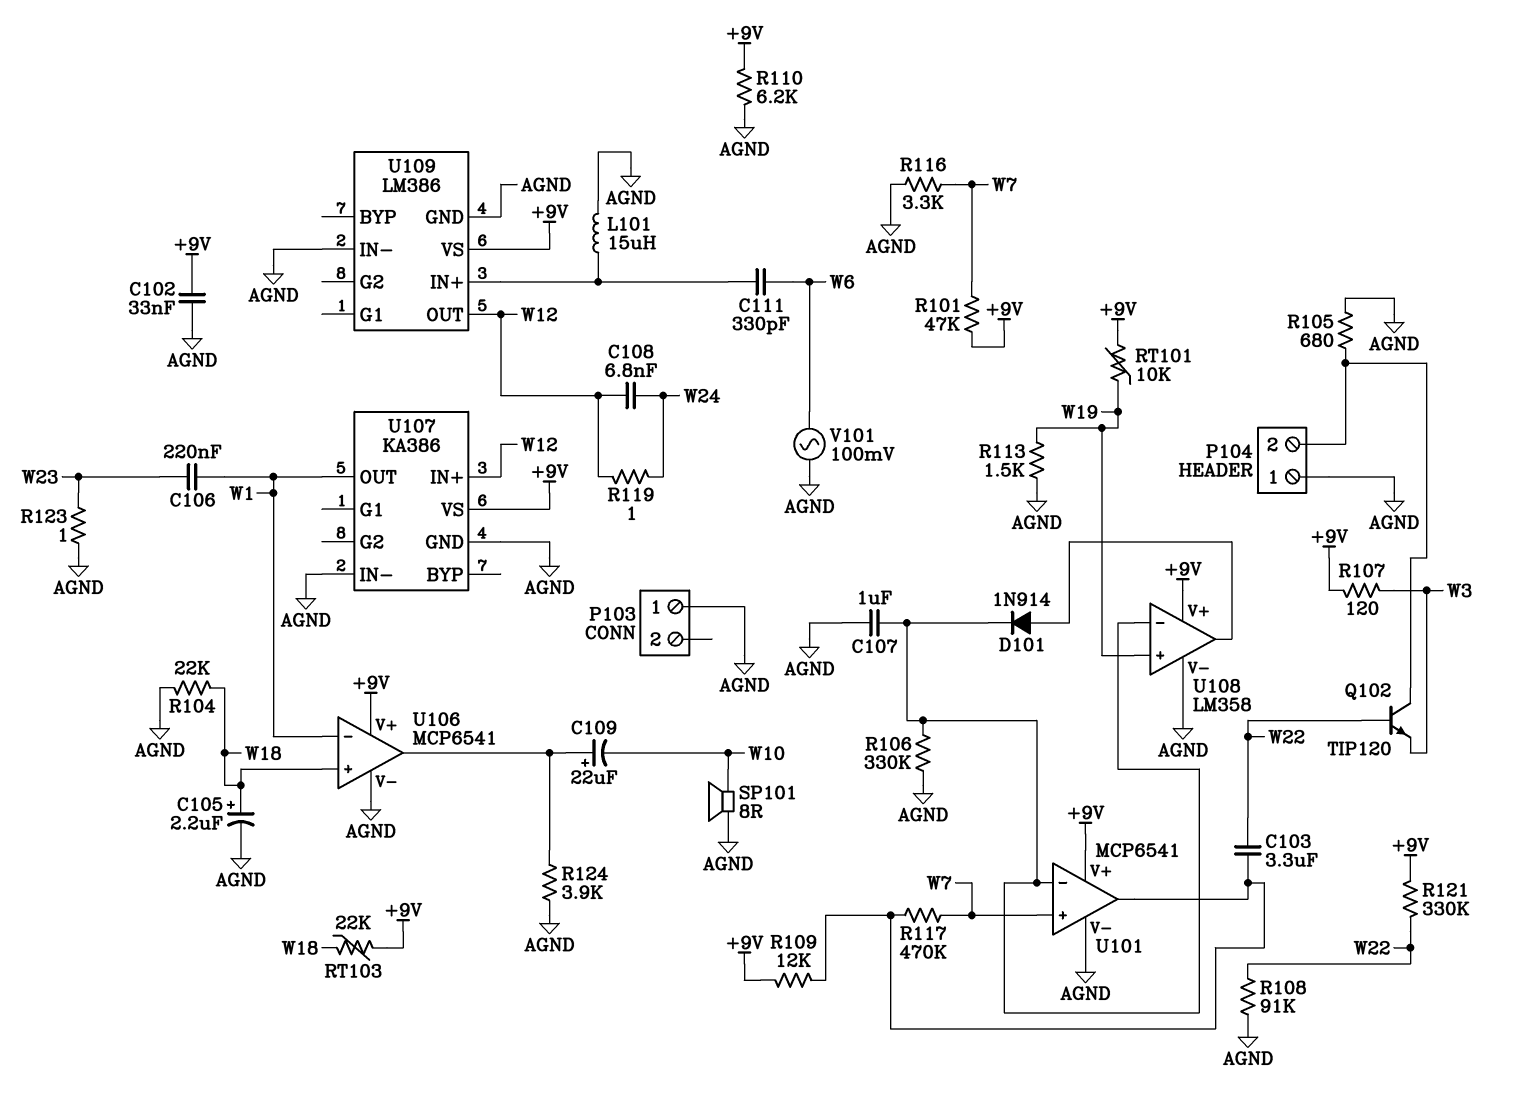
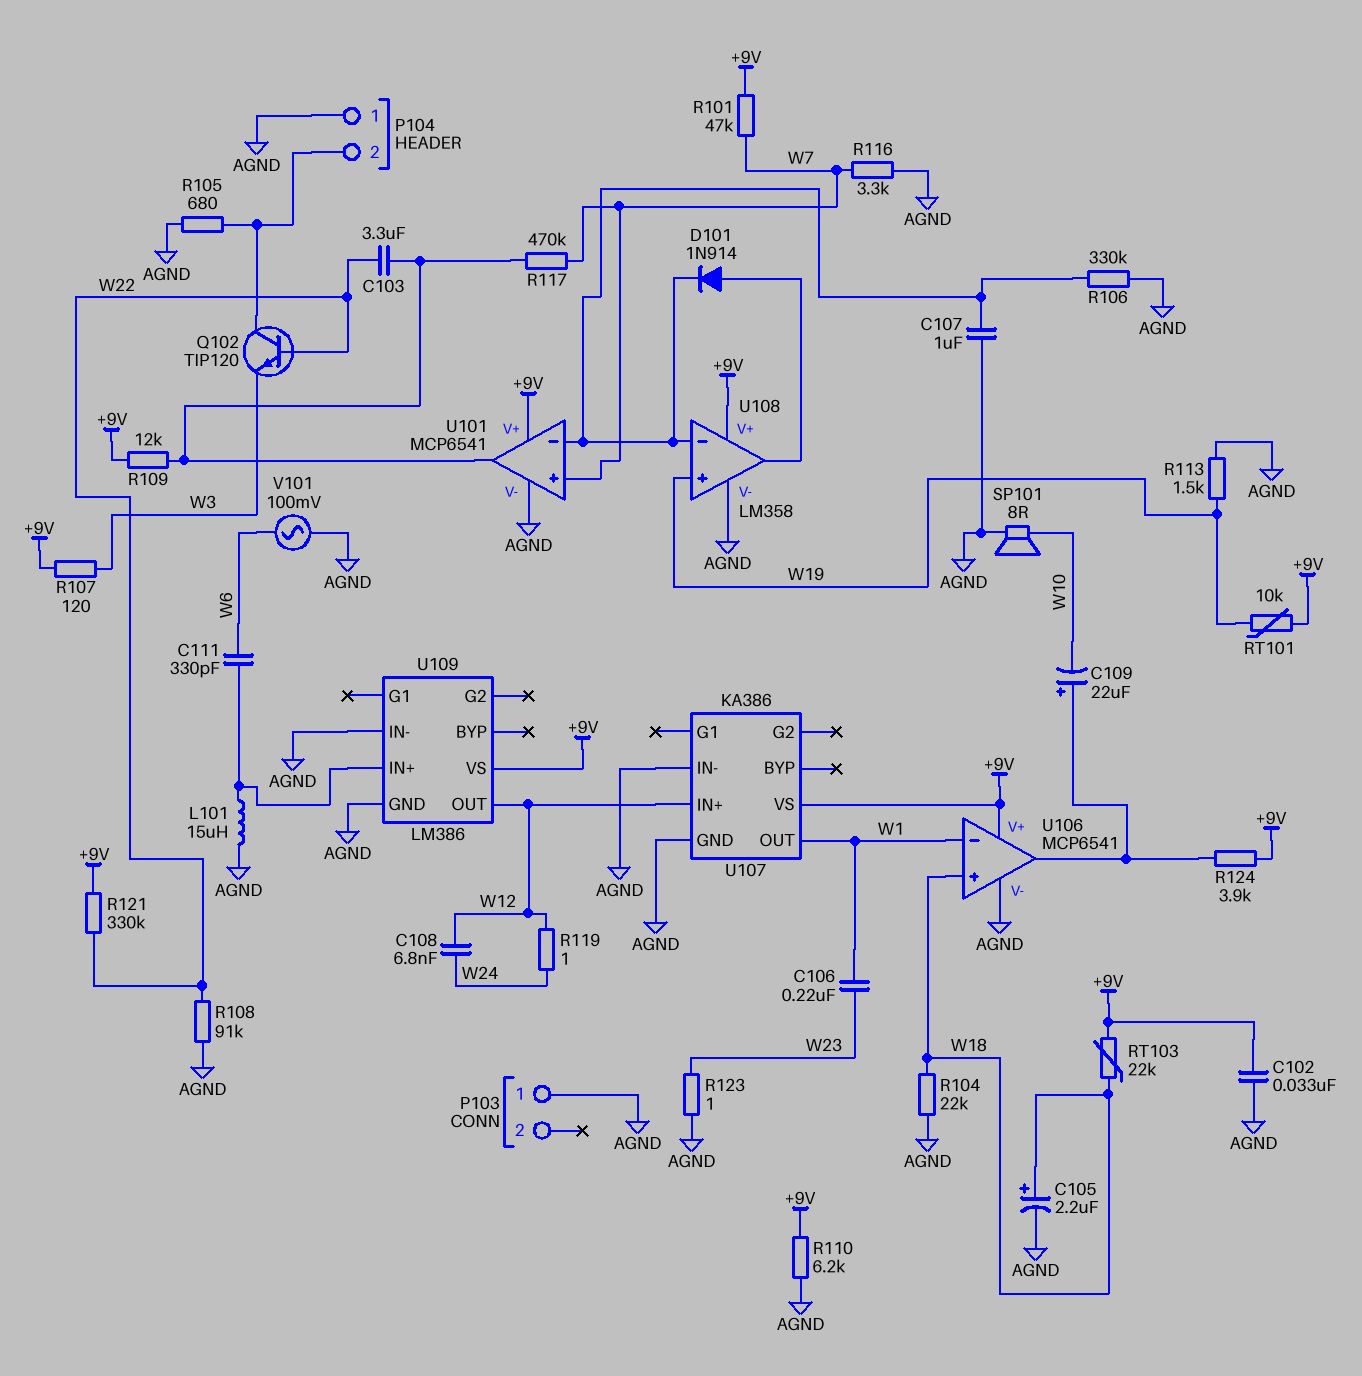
R124: 3.9k (AGND, U106/out) -> 3.9k (+9V, U106/out)

